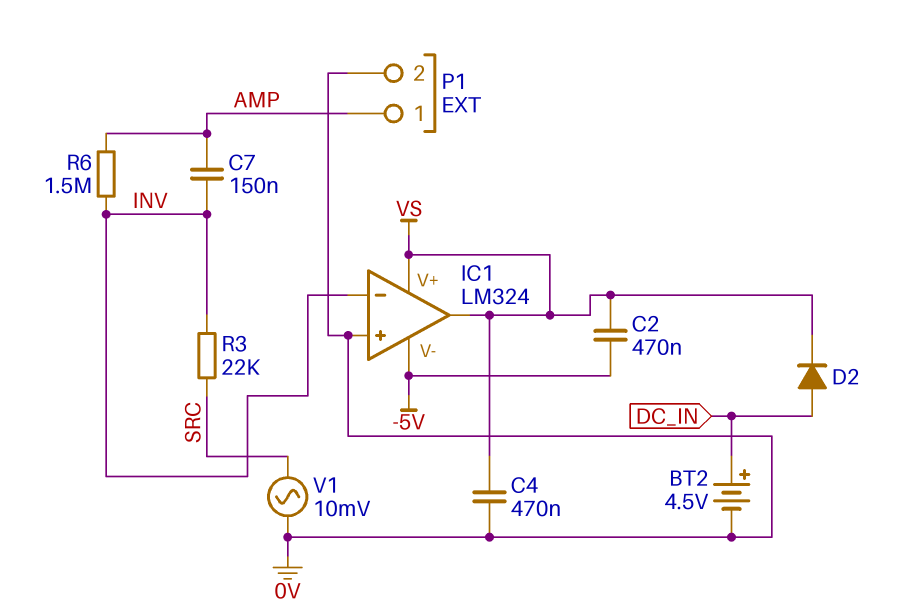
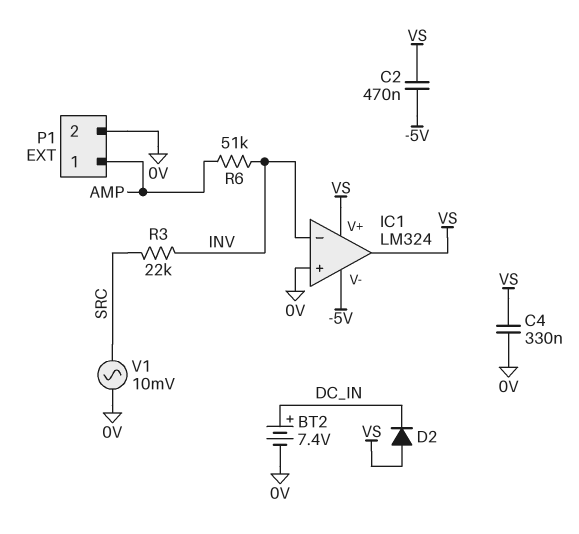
BT2: 4.5V (plus DC_IN, minus 0V) -> 7.4V (plus DC_IN, minus 0V)
C4: 470nF (0V, VS) -> 330nF (0V, VS)
C7: 150nF (AMP, INV) -> none
D2: diode (A DC_IN, K VS) -> diode (A VS, K DC_IN)
R6: 1.5M (AMP, INV) -> 51k (AMP, INV)

